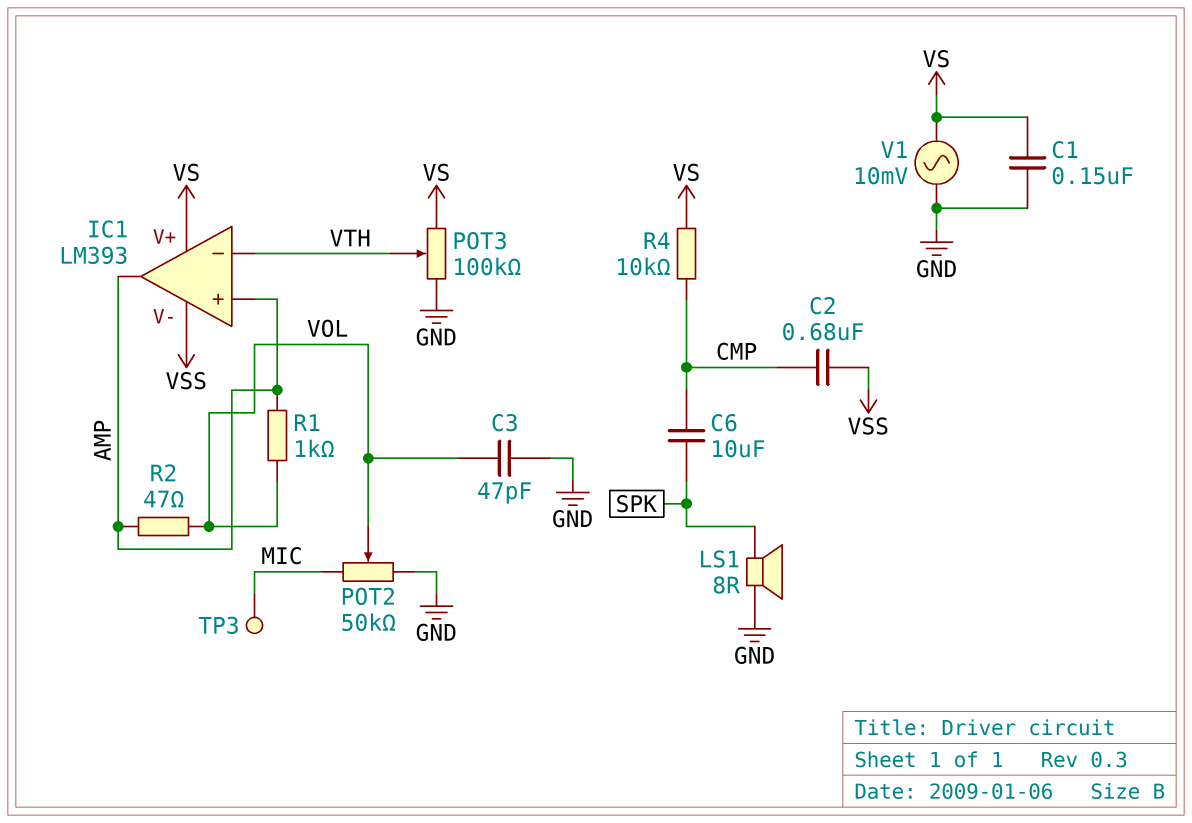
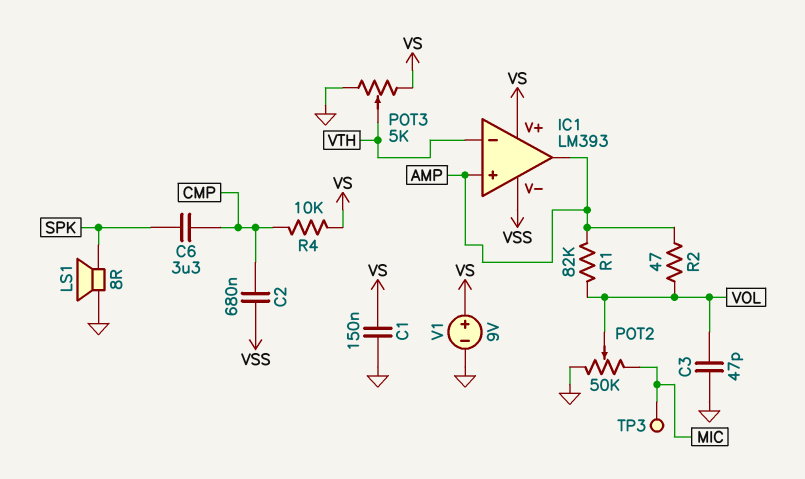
C6: 10uF (CMP, SPK) -> 3.3uF (CMP, SPK)
POT3: 100k (GND, VS, wiper VTH) -> 5k (GND, VS, wiper VTH)
R1: 1k (AMP, VOL) -> 82k (AMP, VOL)
V1: AC 10mV (GND, VS) -> 9V (plus VS, minus GND)

